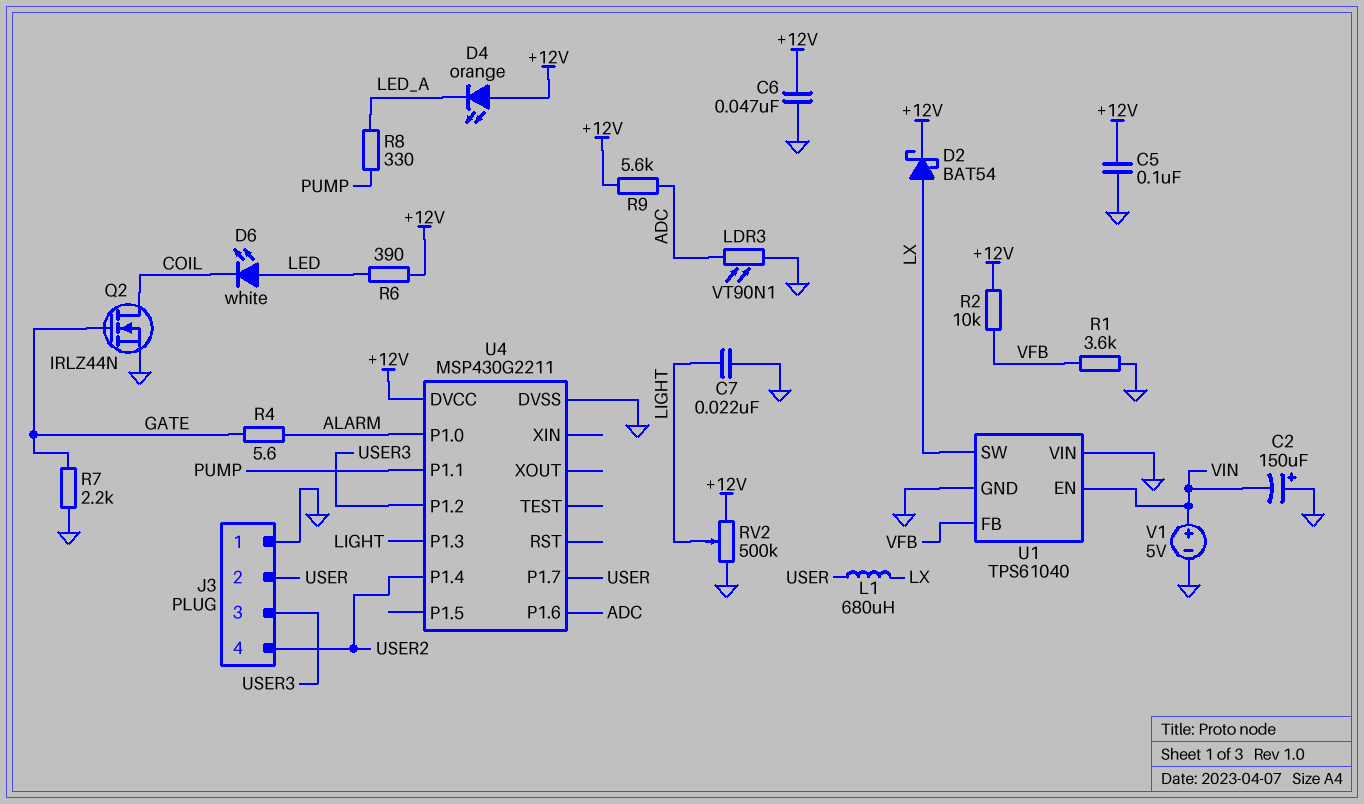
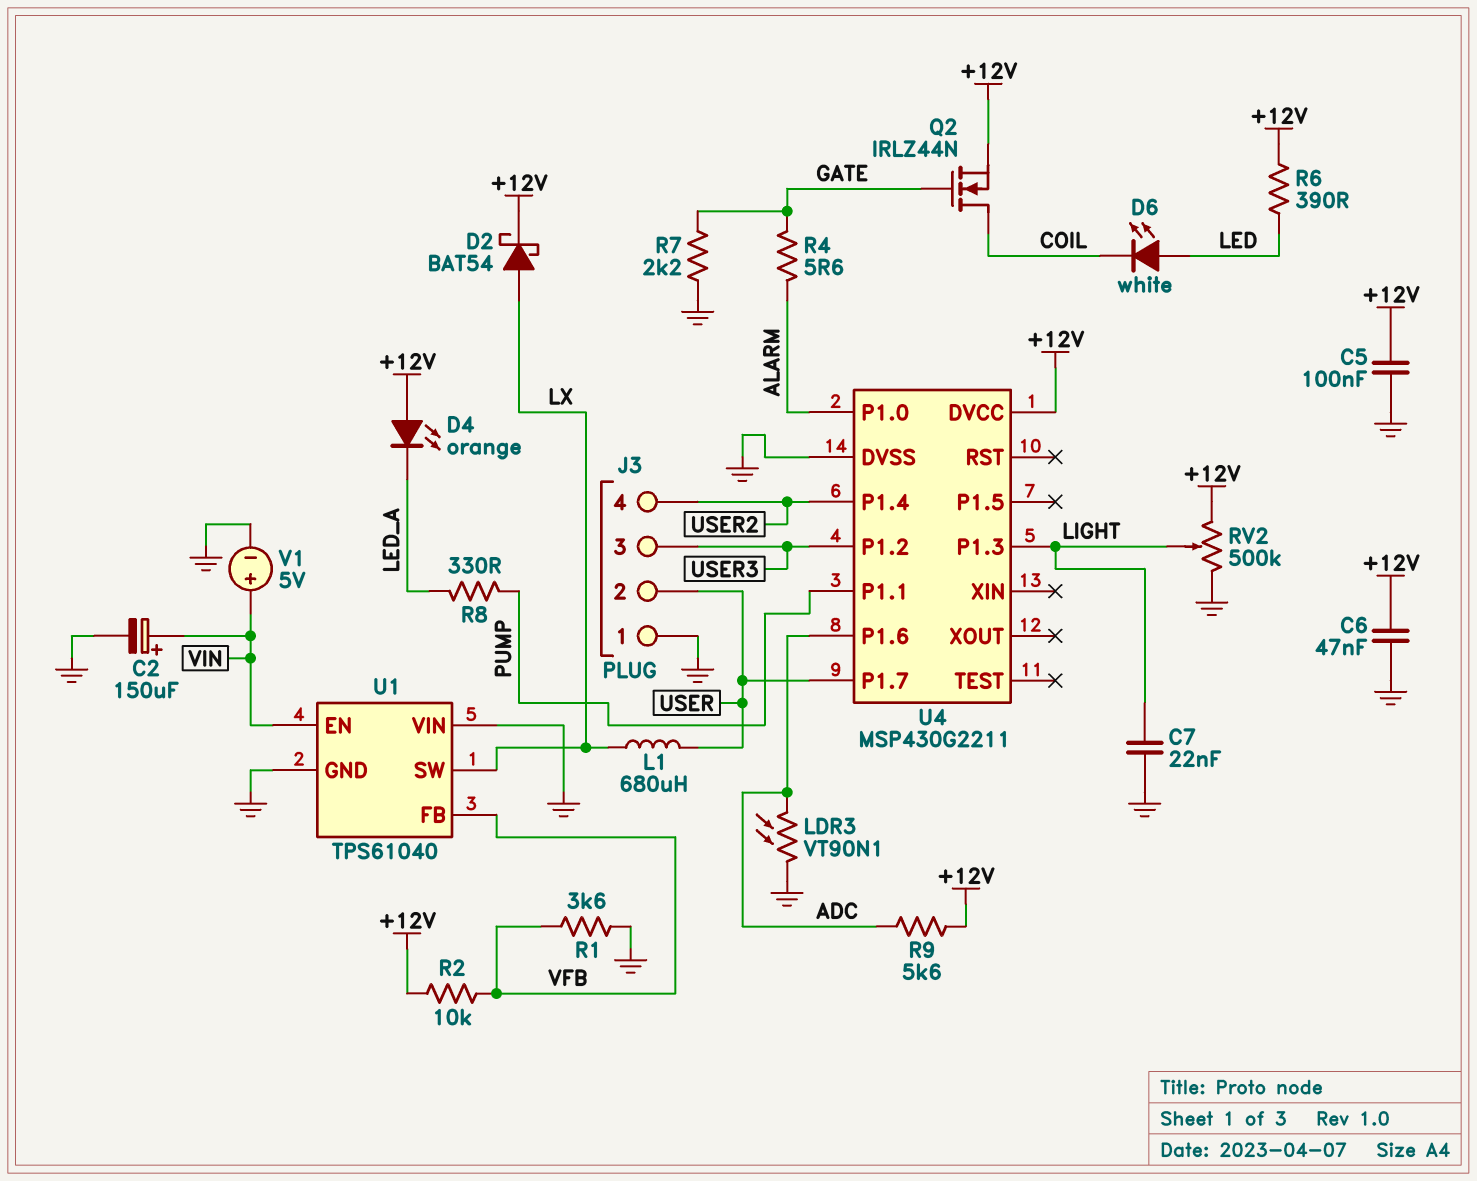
C2: 150uF (plus GND, minus VIN) -> 150uF (plus VIN, minus GND)
Q2: NMOS IRLZ44N (G GATE, D COIL, S GND) -> NMOS IRLZ44N (G GATE, D COIL, S +12V)

